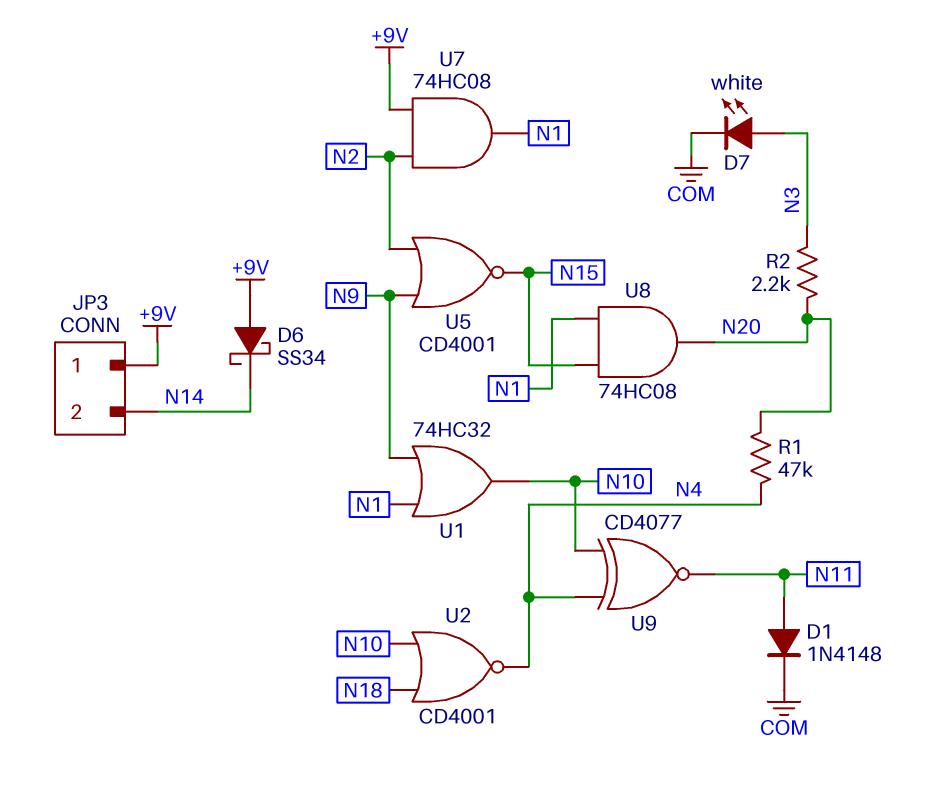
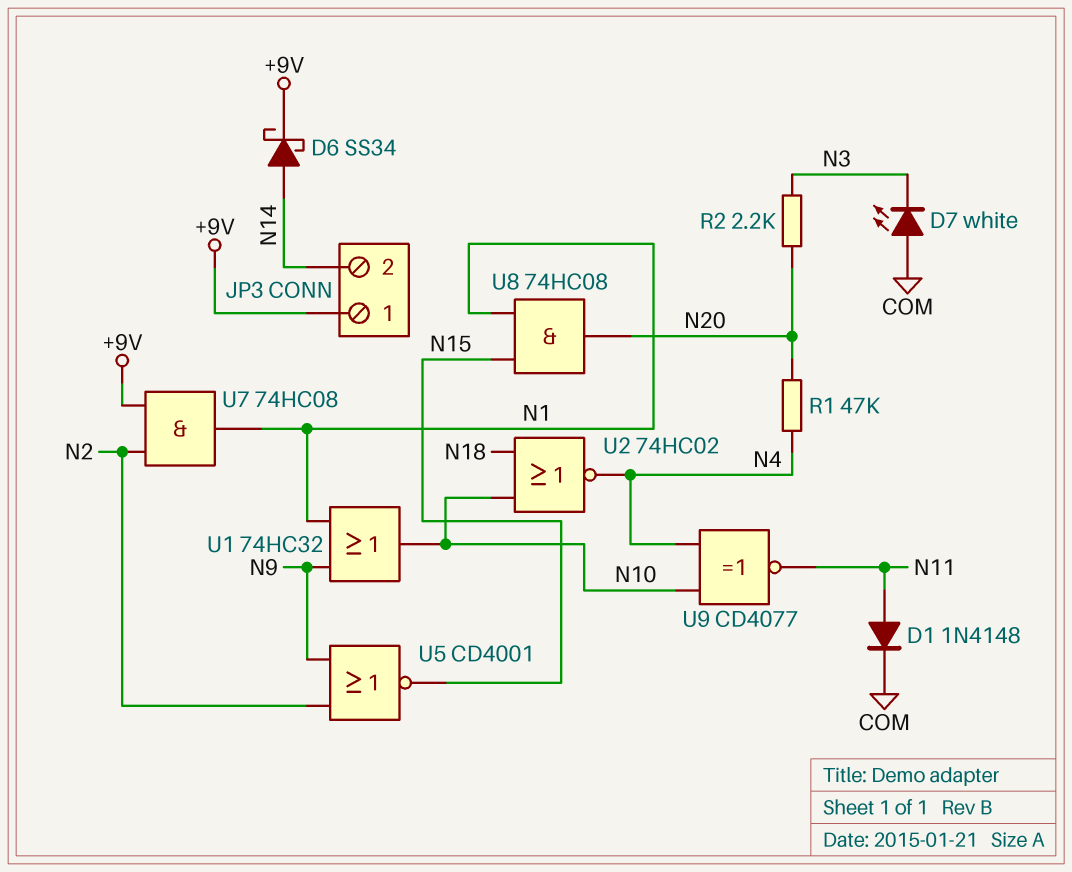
D6: schottky SS34 (A +9V, K N14) -> schottky SS34 (A N14, K +9V)
D7: LED white (A N3, K COM) -> LED white (A COM, K N3)
U2: NOR CD4001 (in N10, in N18, out N4) -> NOR 74HC02 (in N10, in N18, out N4)

